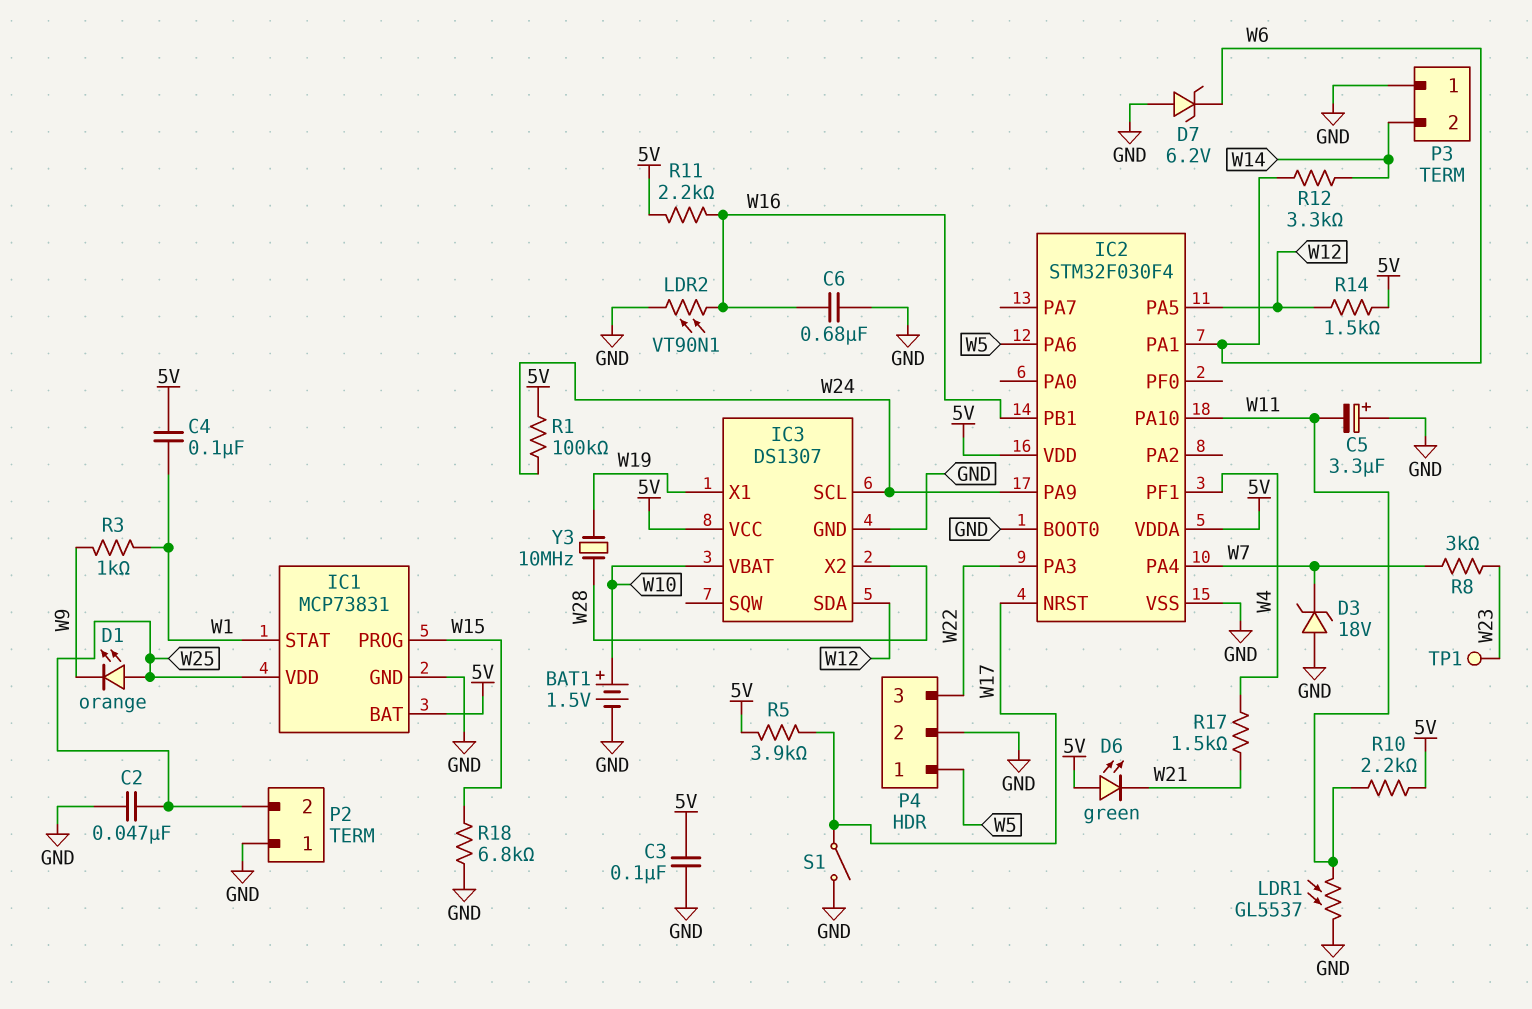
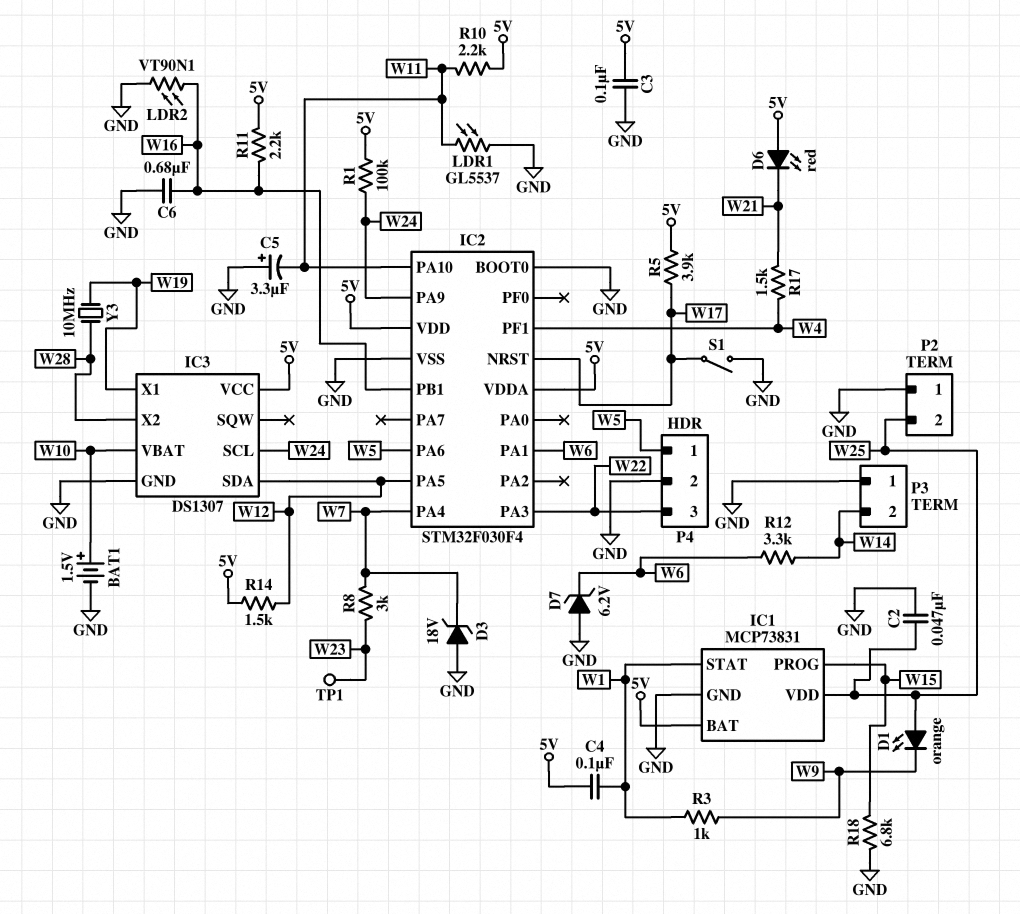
D6: LED green (A 5V, K W21) -> LED red (A 5V, K W21)

